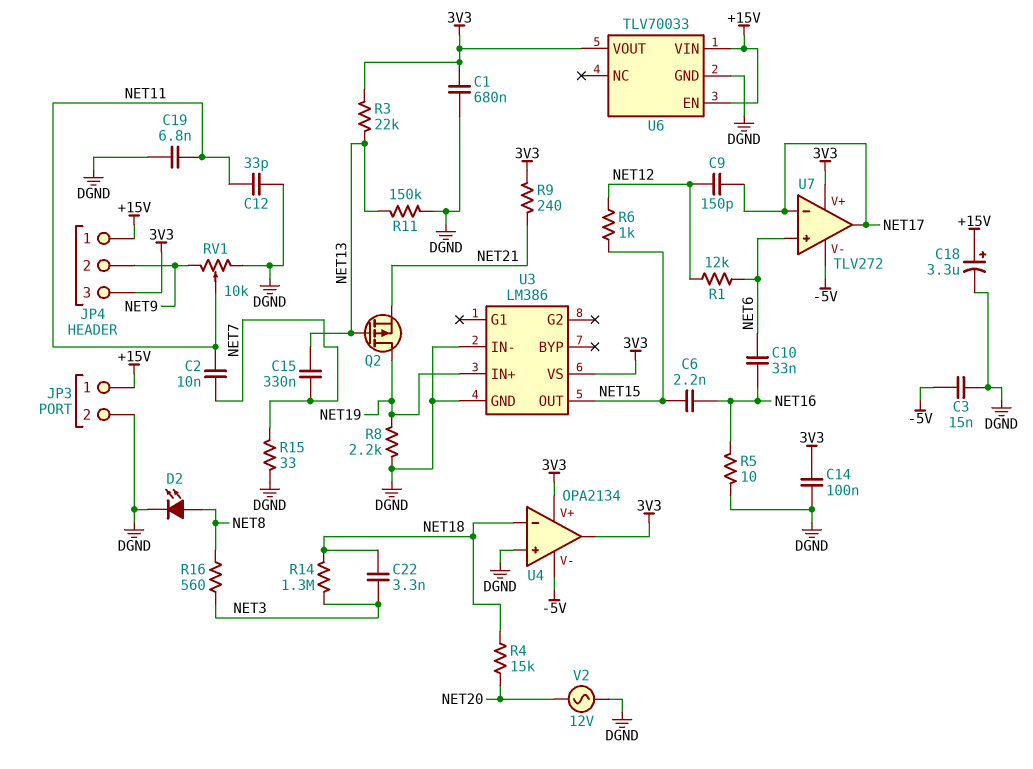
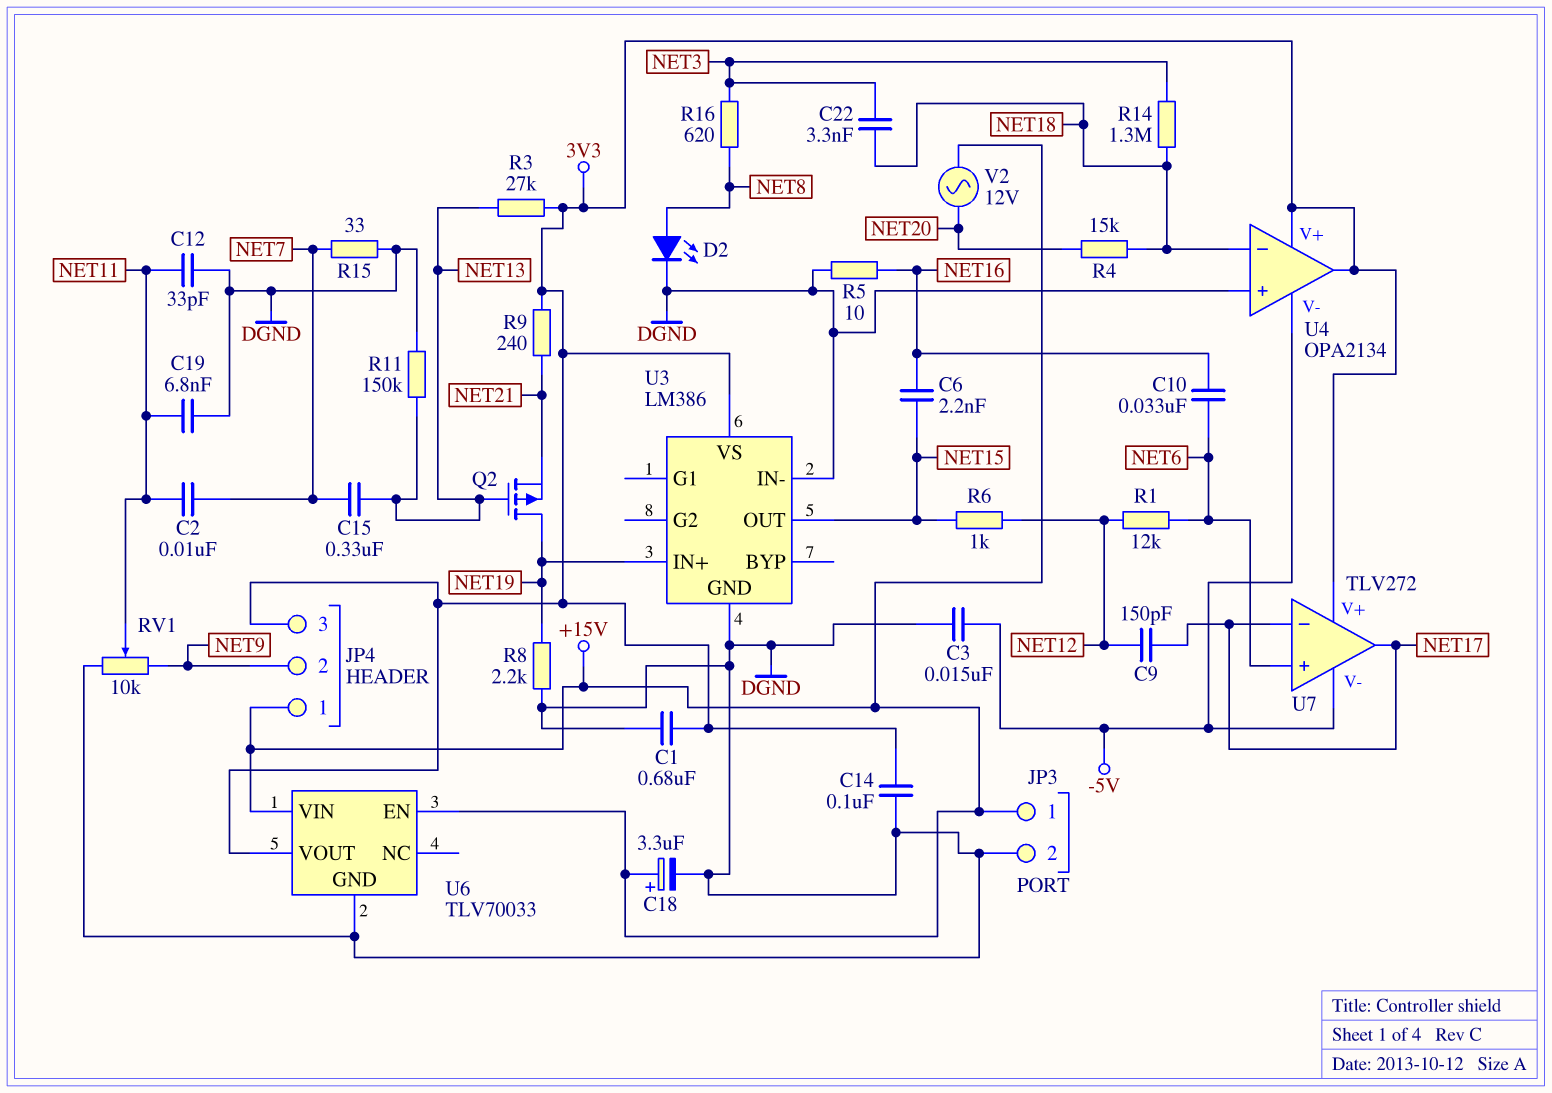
R3: 22k (3V3, NET13) -> 27k (3V3, NET13)
R16: 560 (NET3, NET8) -> 620 (NET3, NET8)
V2: AC 12V (DGND, NET20) -> AC 12V (+15V, NET20)

